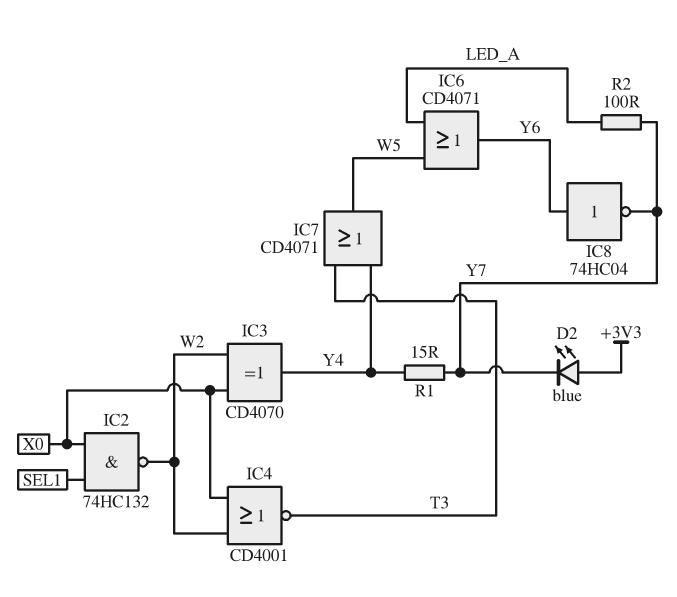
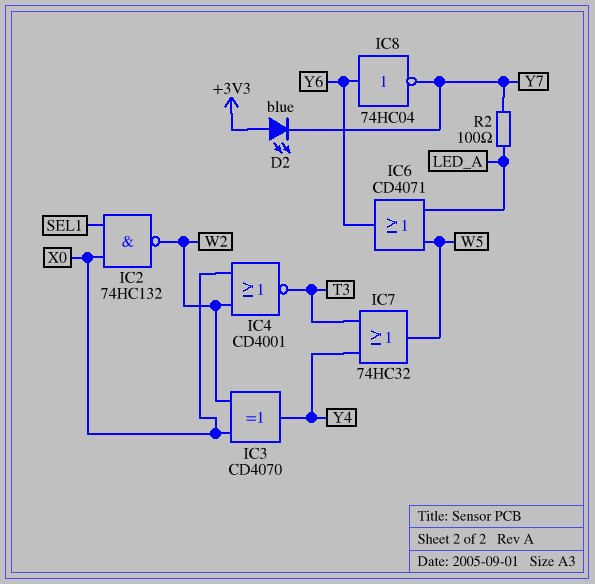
IC7: OR CD4071 (in T3, in Y4, out W5) -> OR 74HC32 (in T3, in Y4, out W5)
R1: 15 (Y4, Y7) -> none

